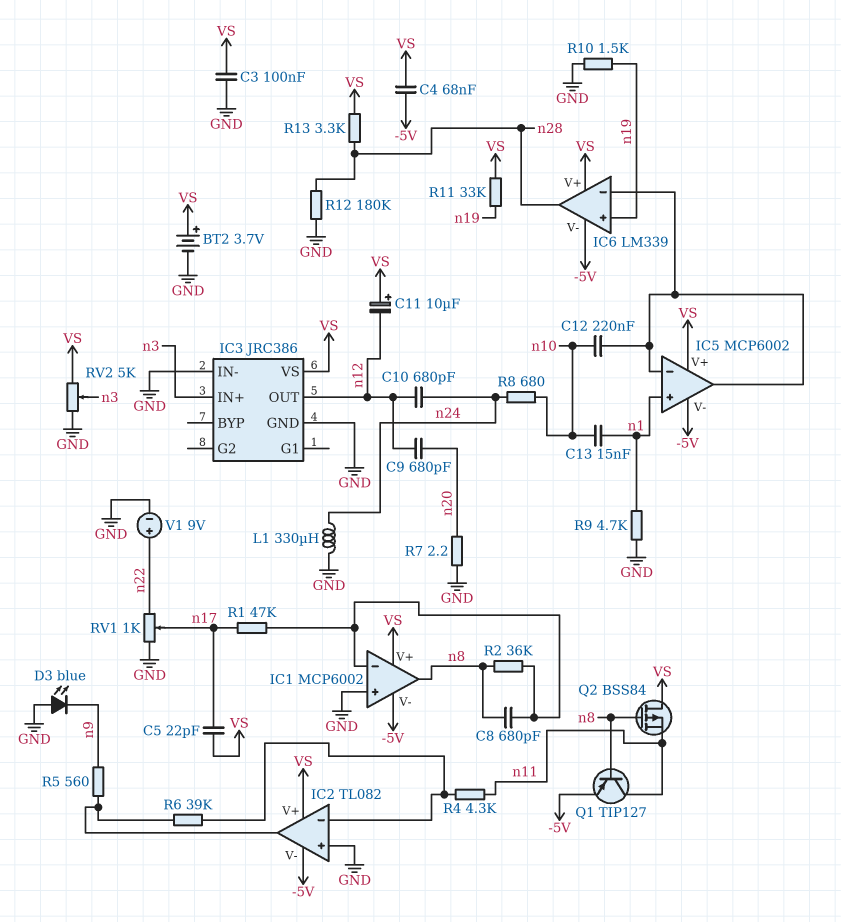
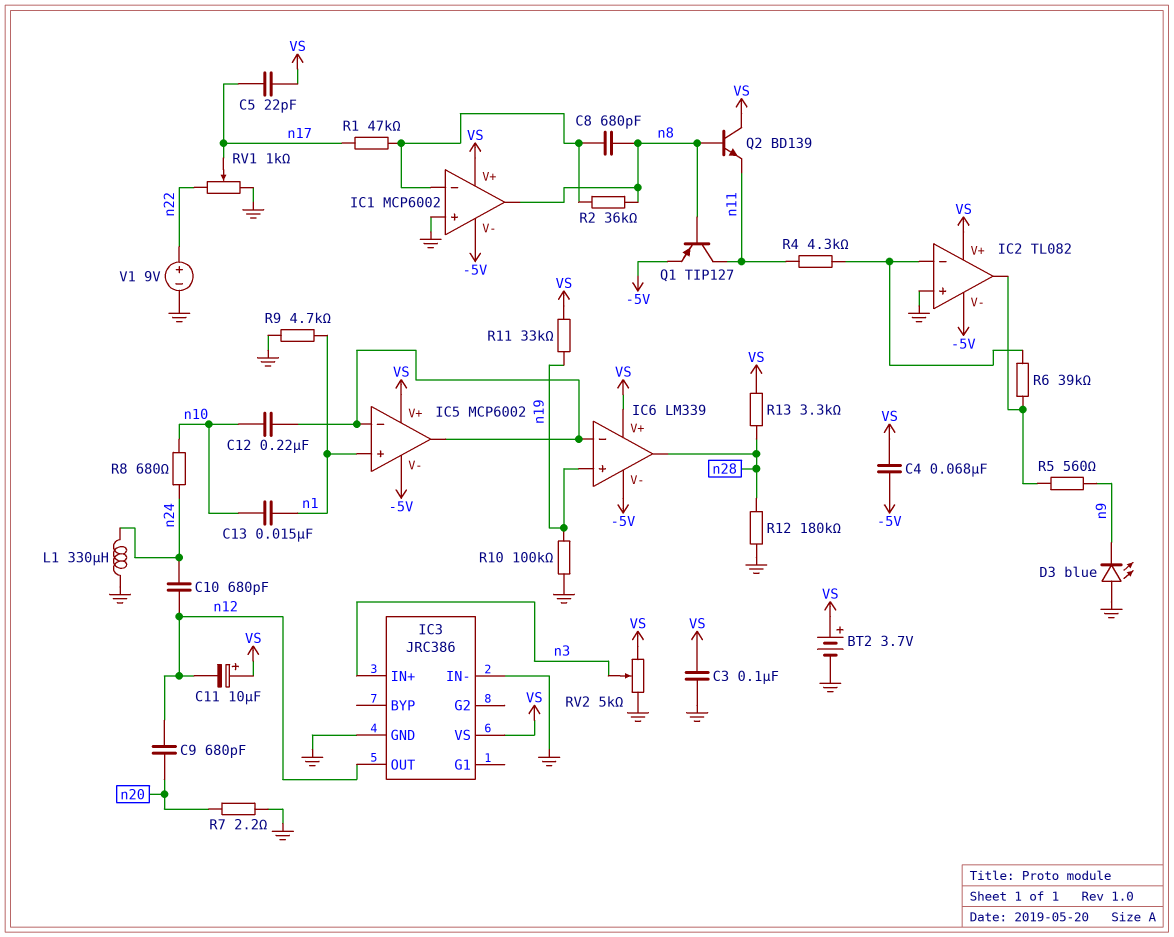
Q2: PMOS BSS84 (G n8, D VS, S n11) -> NPN BD139 (B n8, C VS, E n11)
R10: 1.5k (GND, n19) -> 100k (GND, n19)

